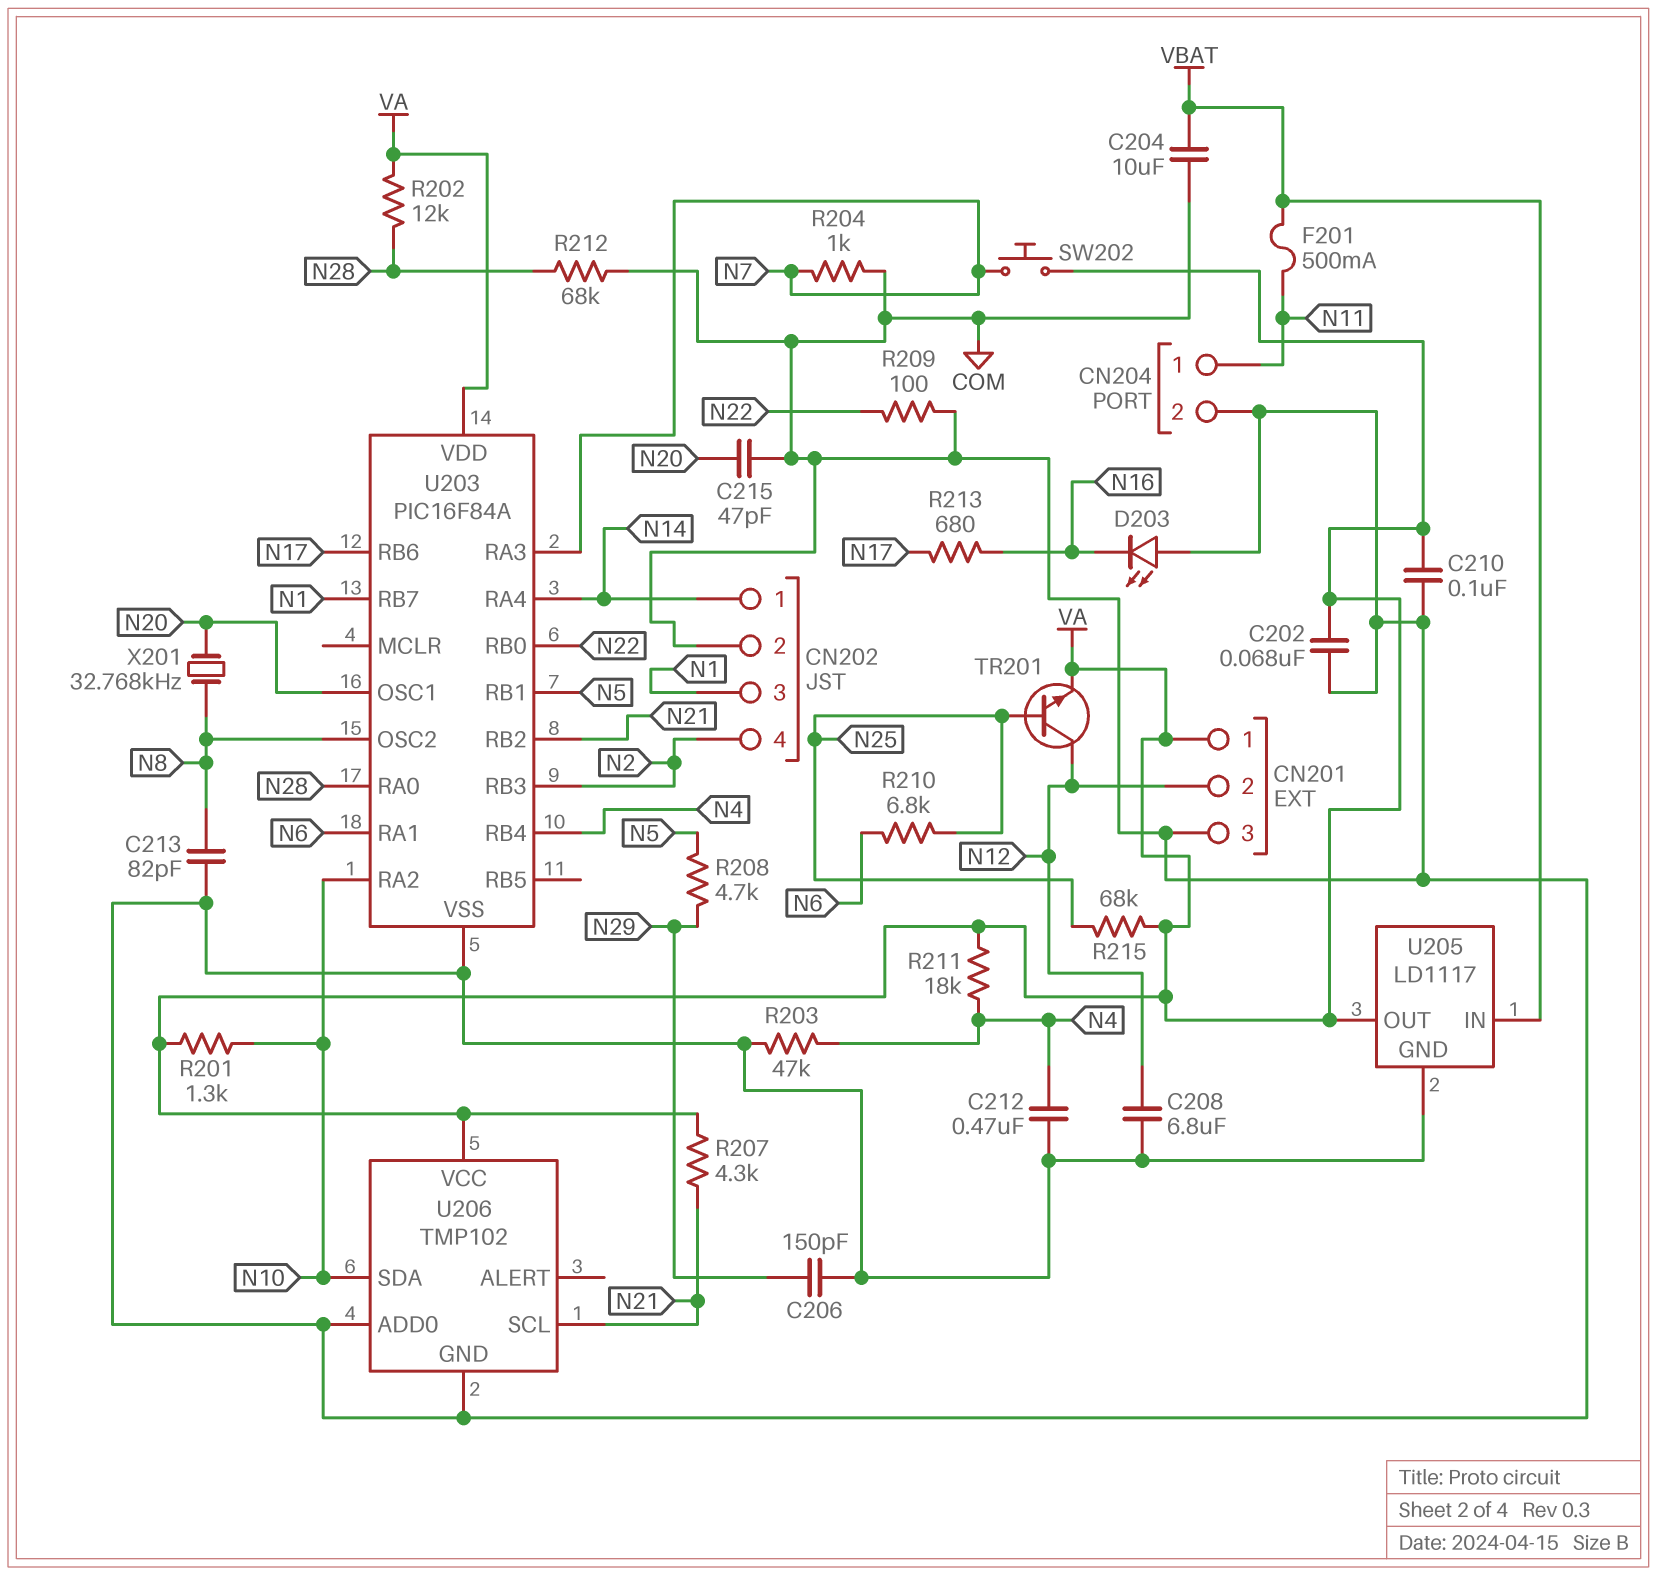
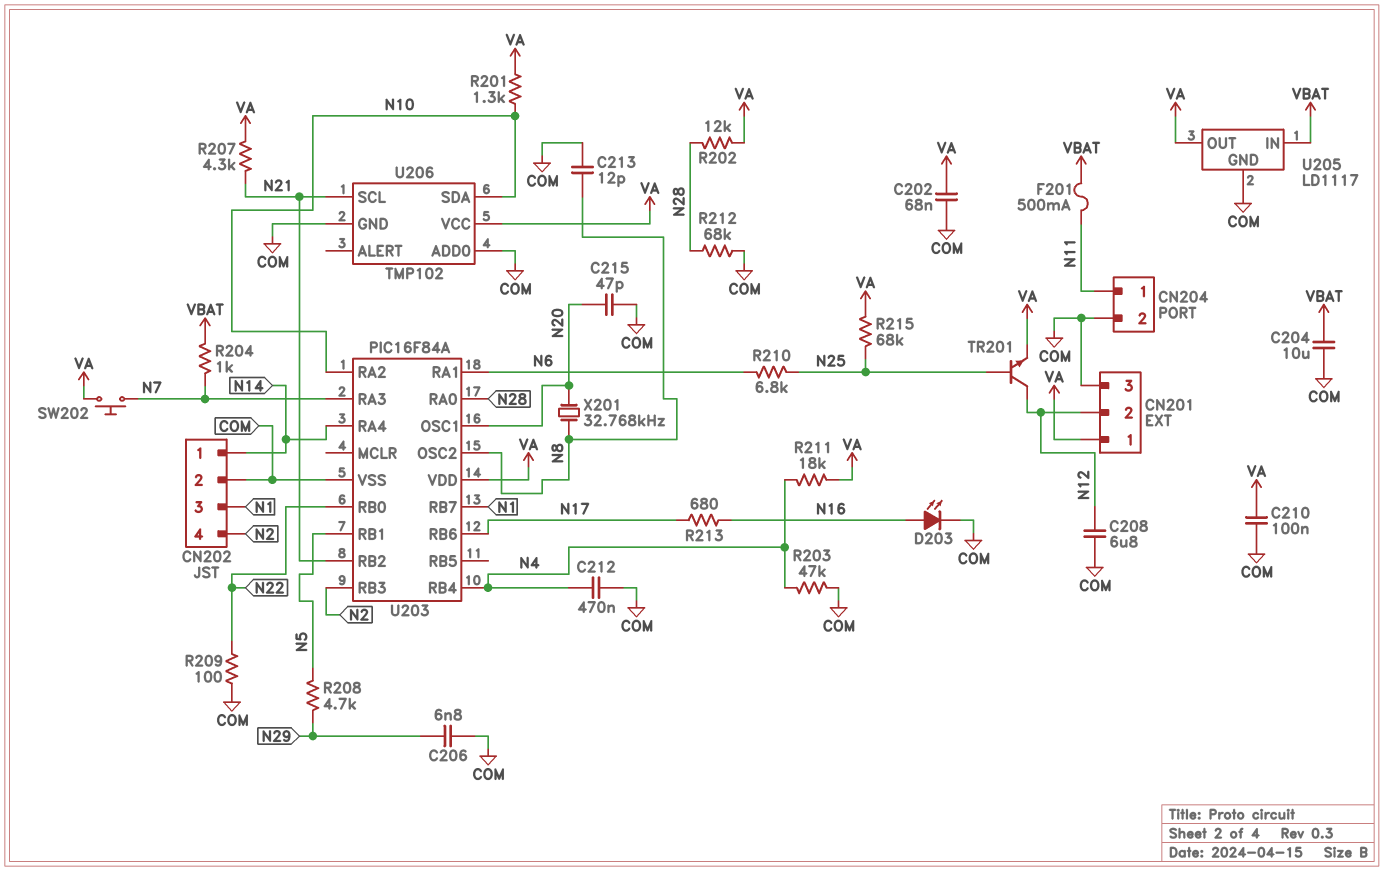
C206: 150pF (COM, N29) -> 6.8nF (COM, N29)
C213: 82pF (COM, N8) -> 12pF (COM, N8)
D203: LED (A COM, K N16) -> LED (A N16, K COM)
R204: 1k (COM, N7) -> 1k (N7, VBAT)

